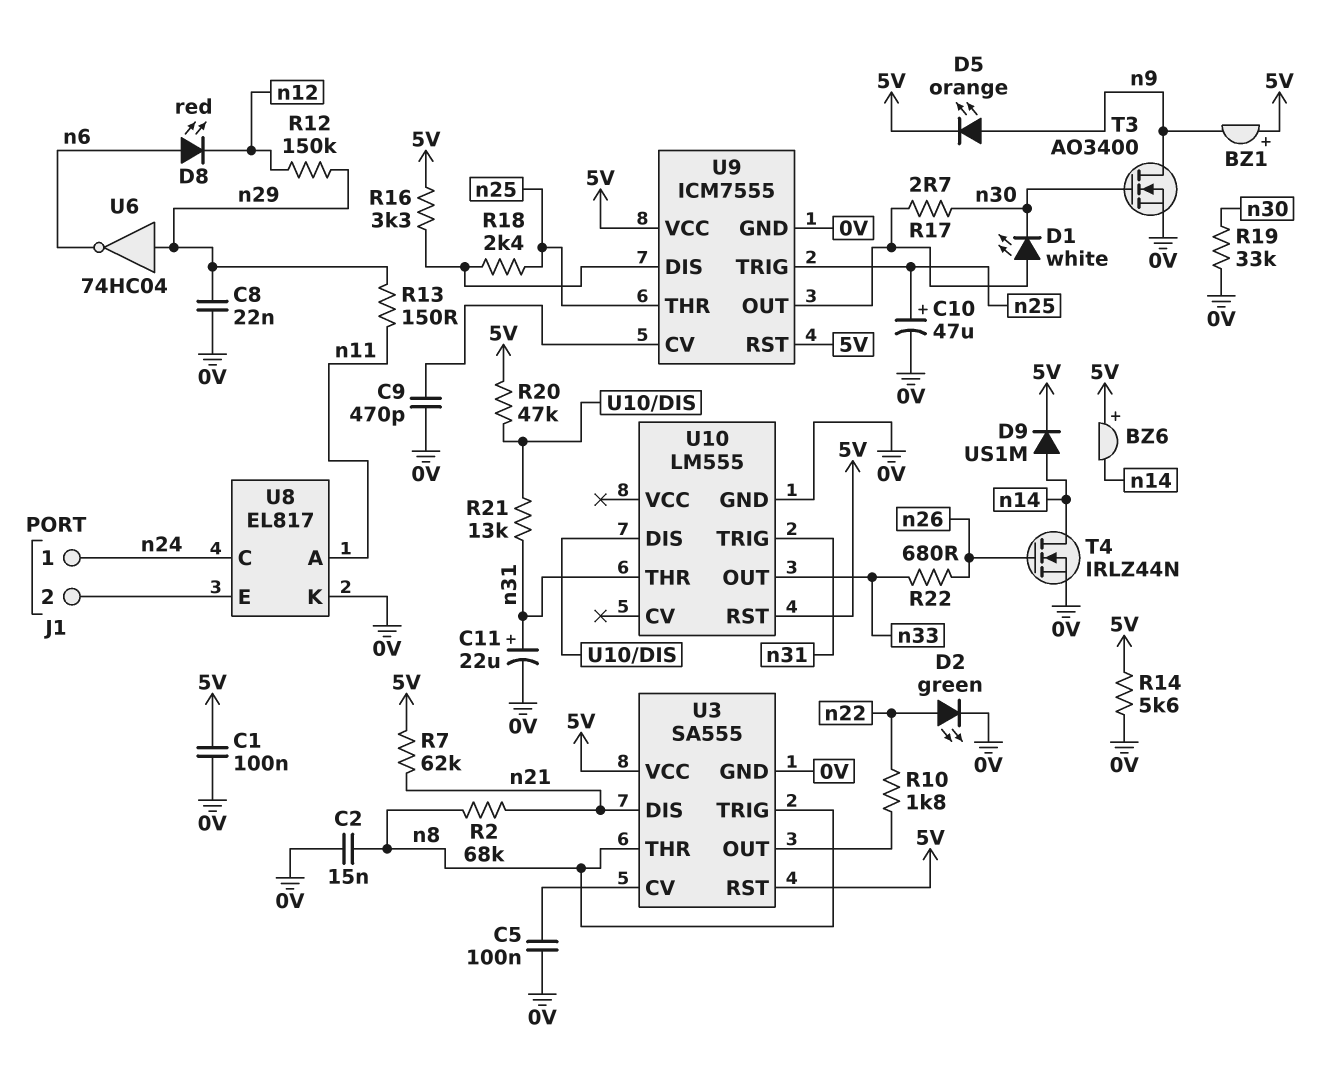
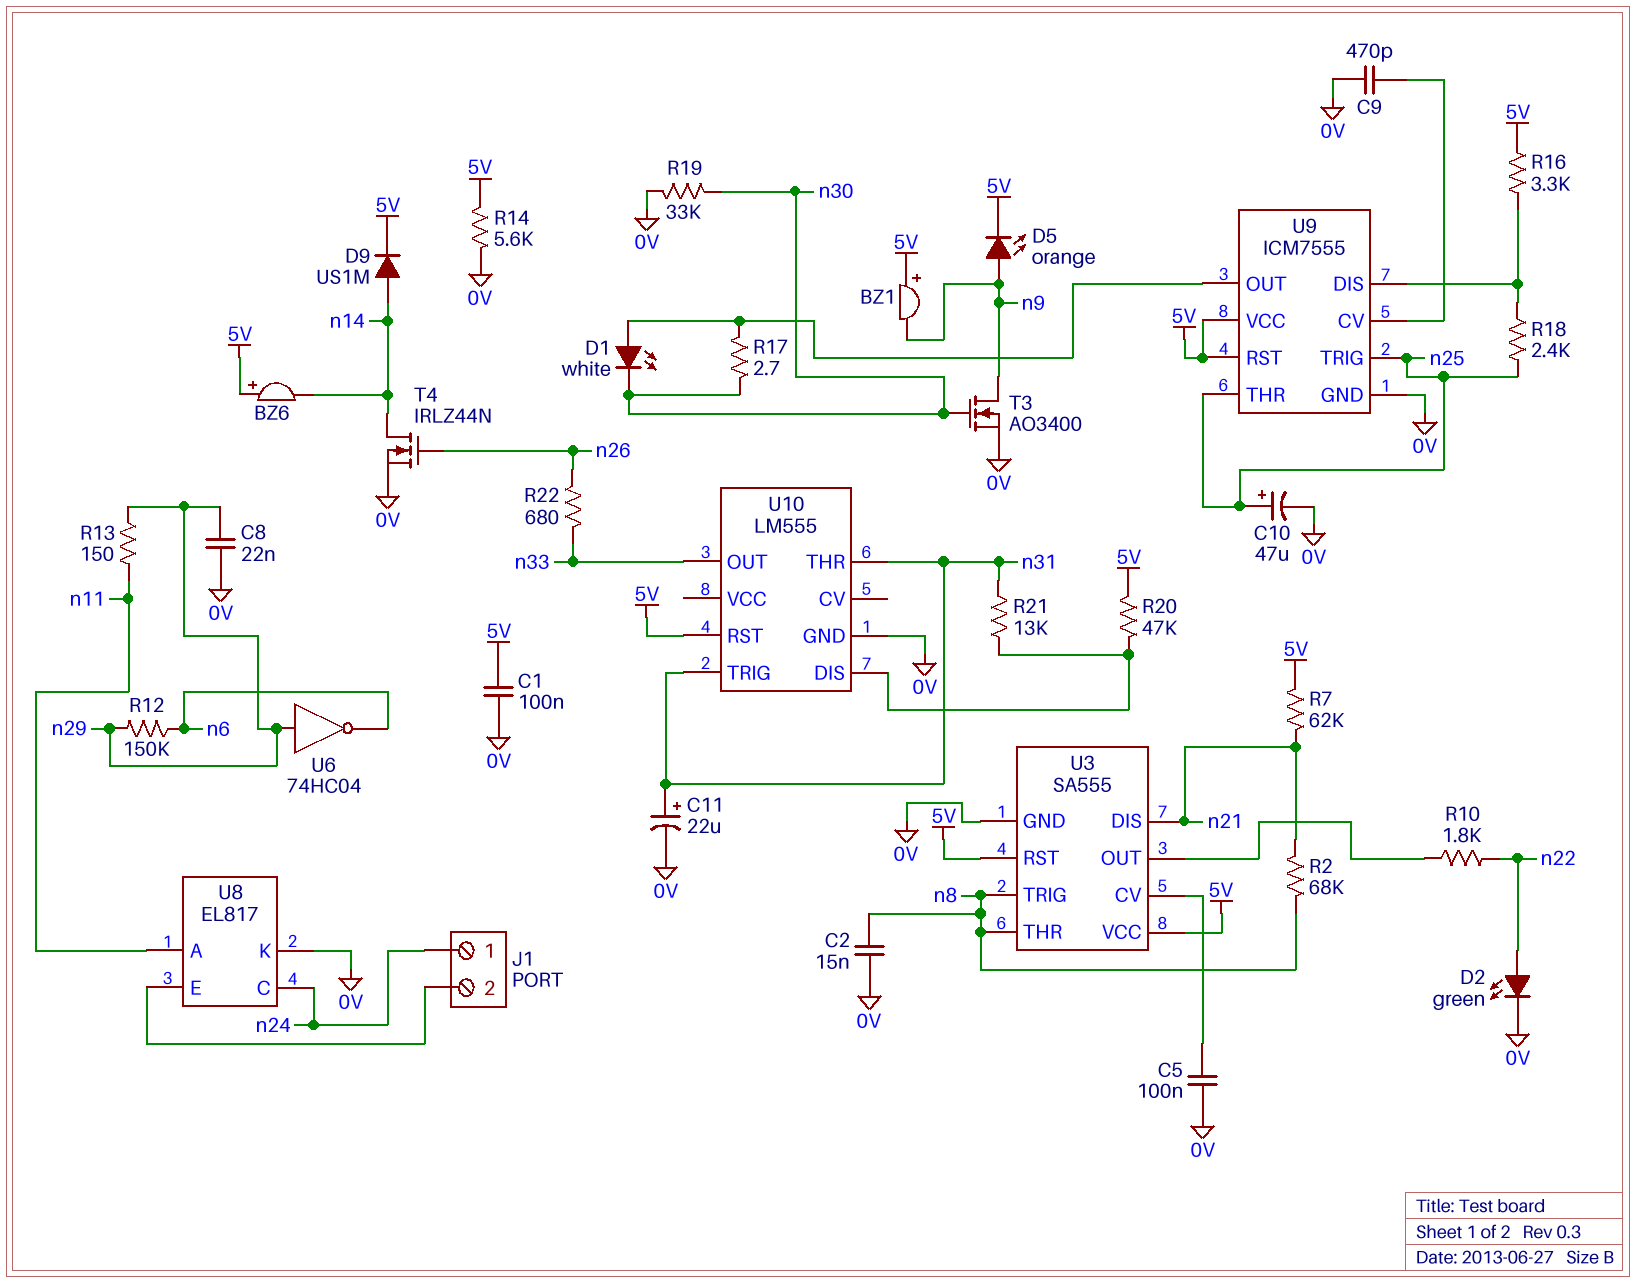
D8: LED red (A n6, K n12) -> none
R12: 150k (n12, n29) -> 150k (n6, n29)

